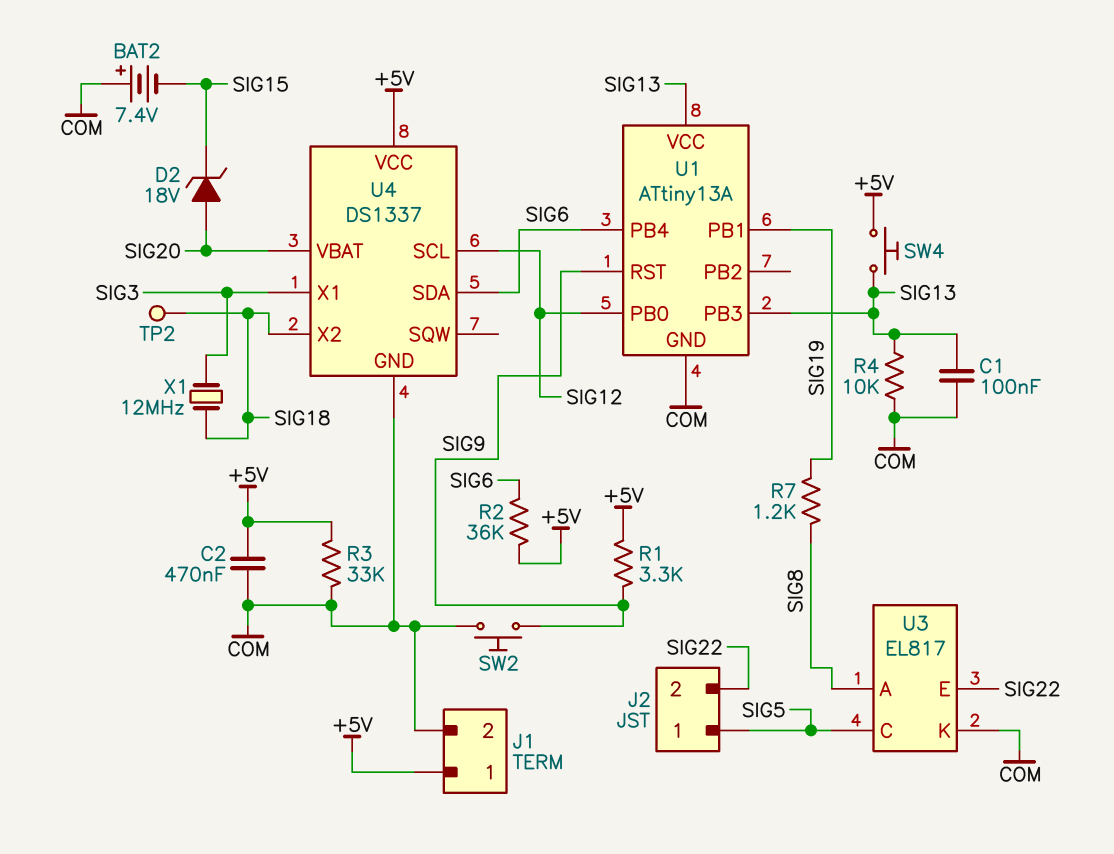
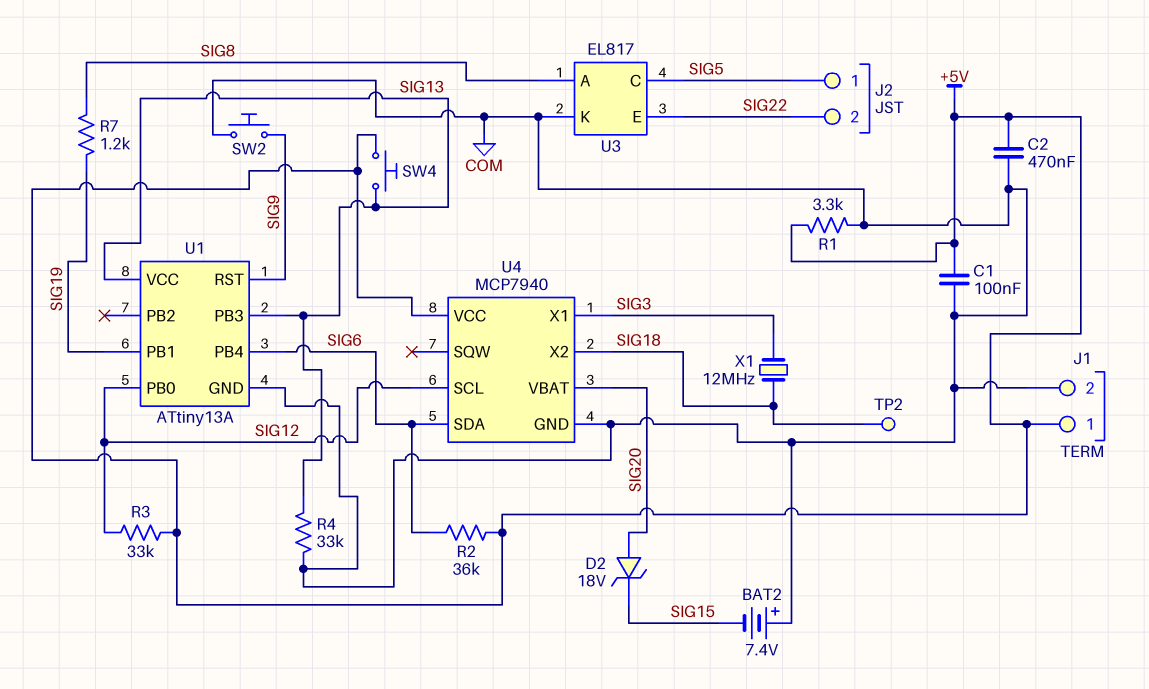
C1: 100nF (COM, SIG13) -> 100nF (+5V, COM)
R1: 3.3k (+5V, SIG9) -> 3.3k (+5V, COM)
R3: 33k (+5V, COM) -> 33k (+5V, SIG12)
R4: 10k (COM, SIG13) -> 33k (COM, SIG13)
U4: DS1337 -> MCP7940

